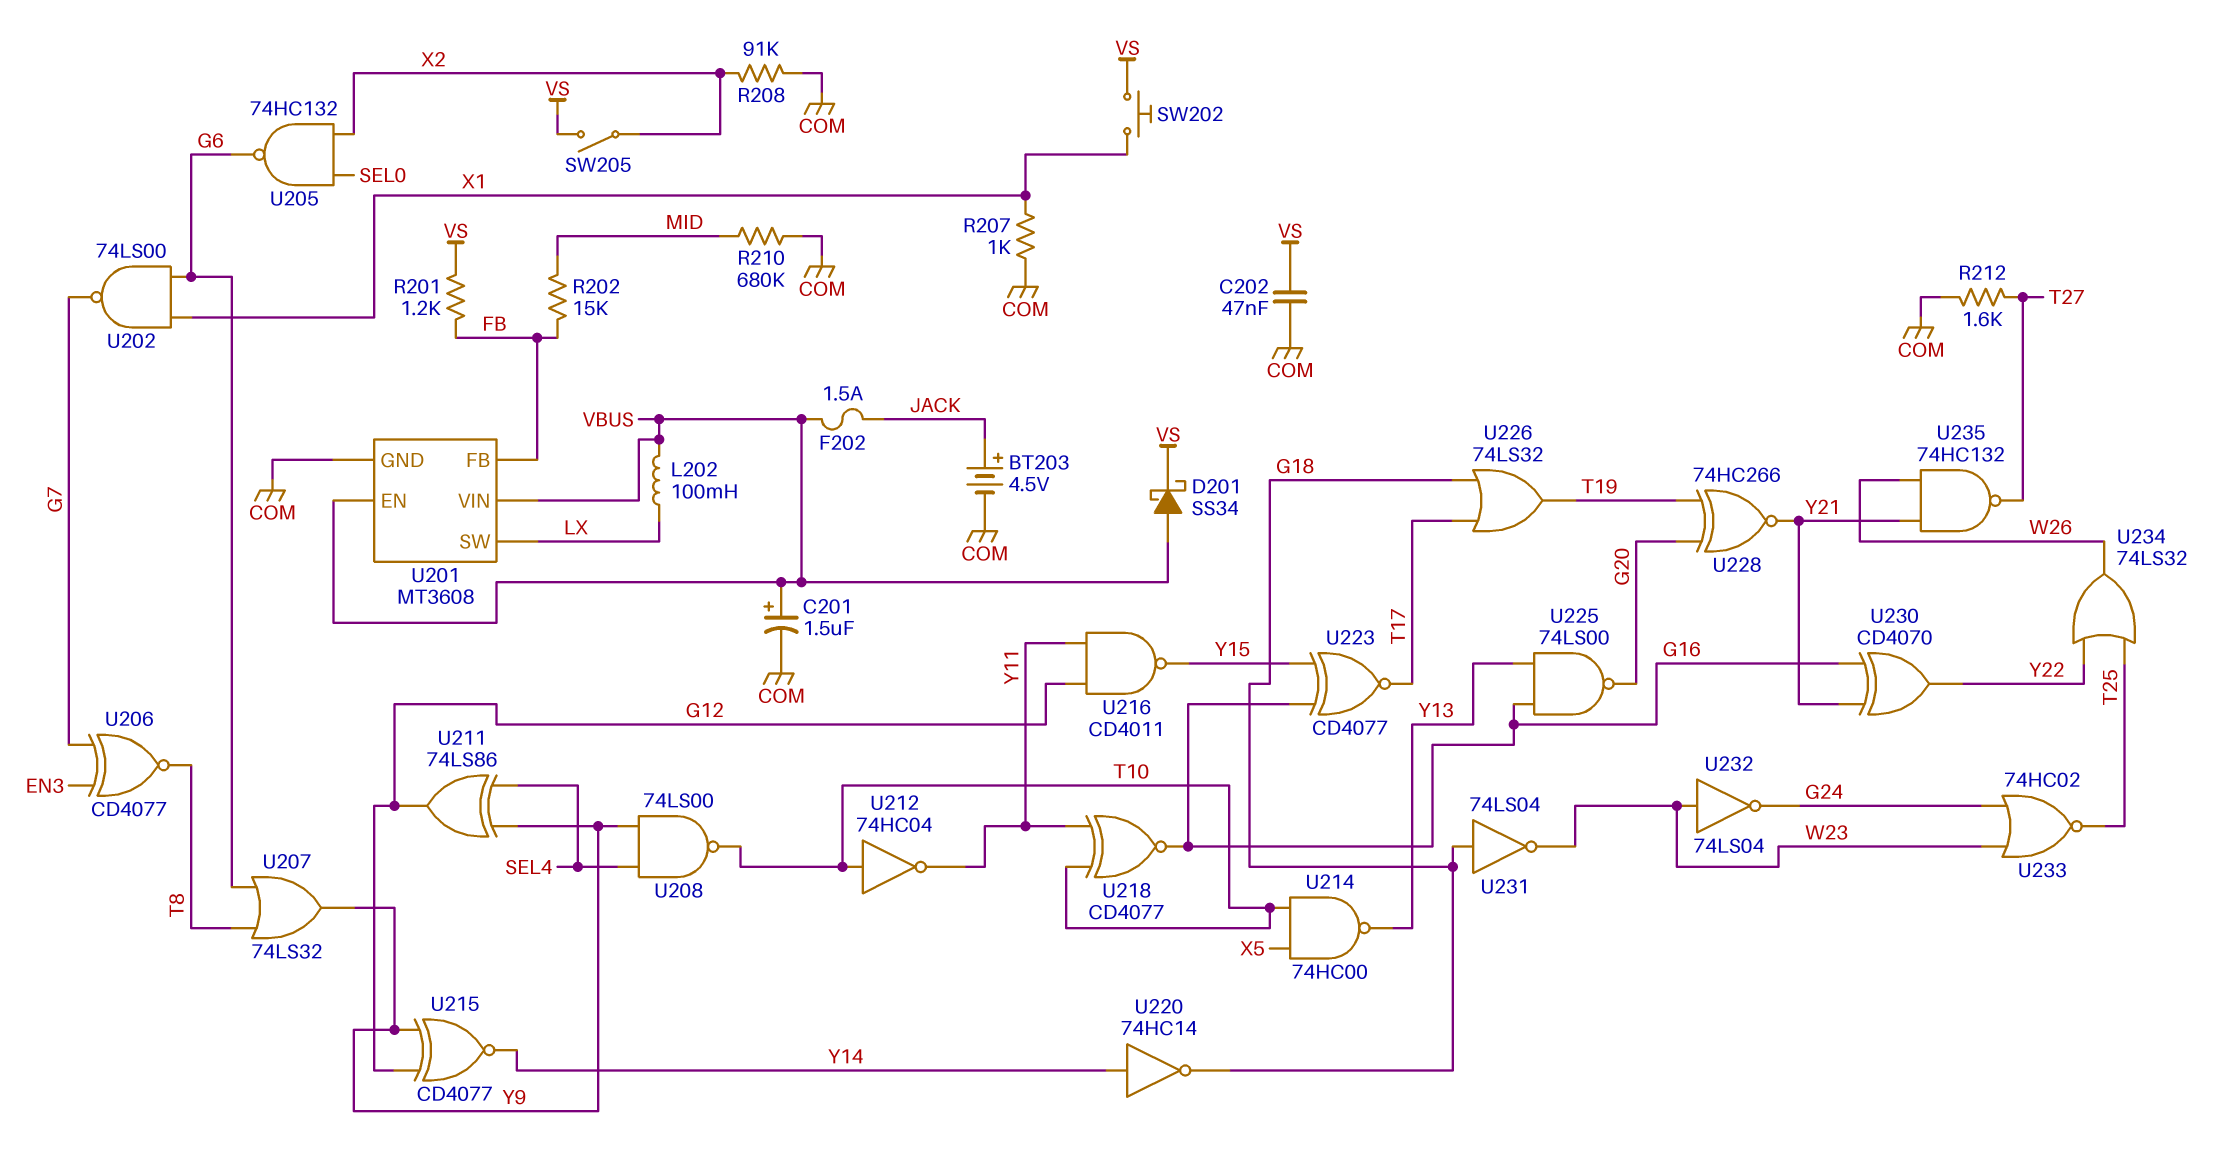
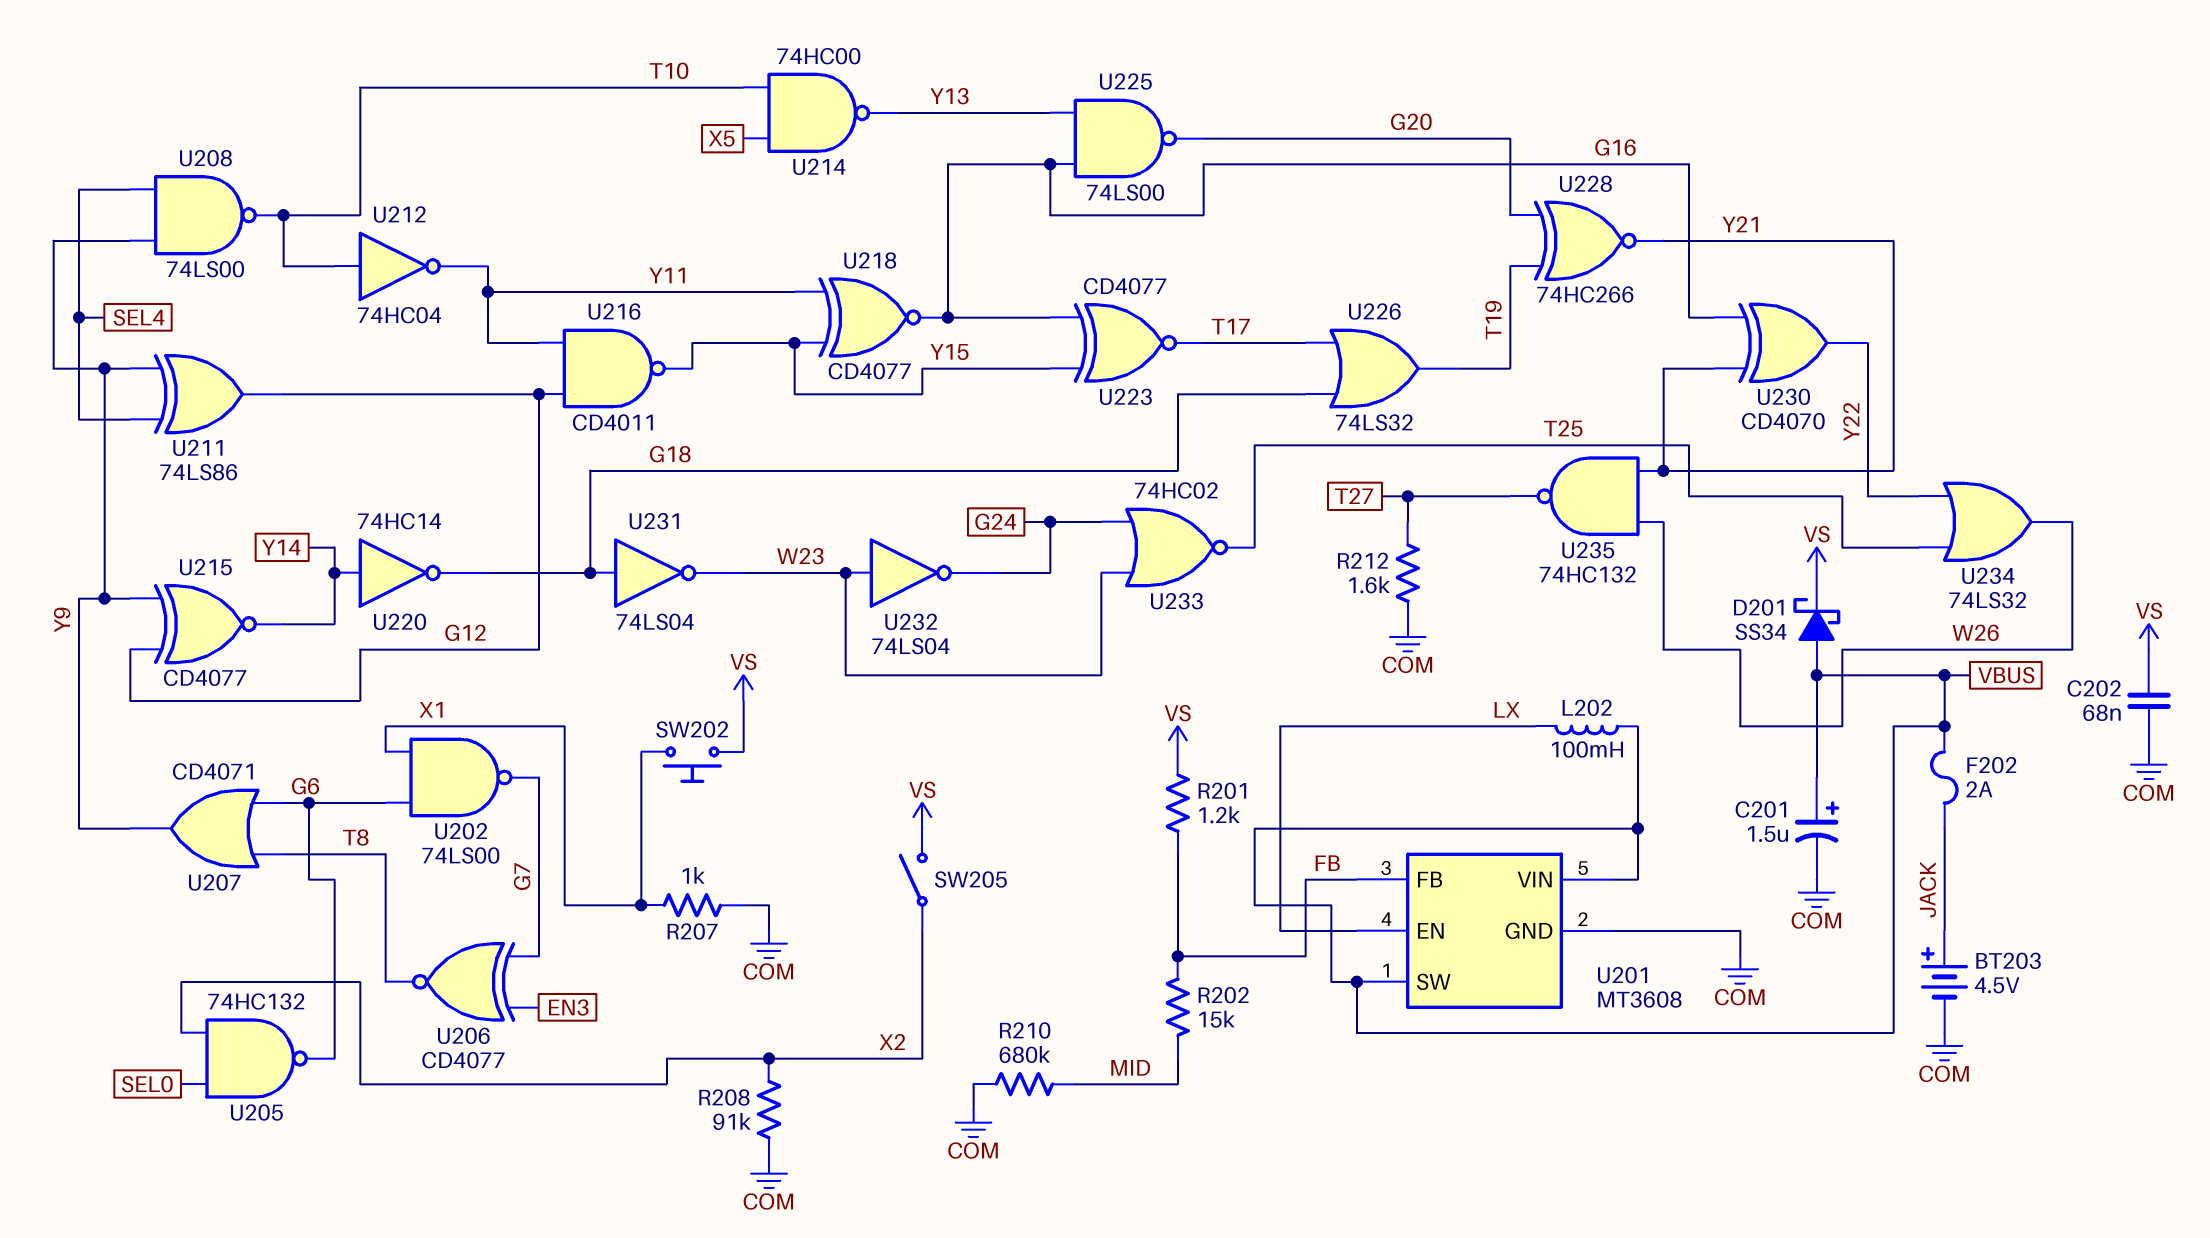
C202: 47nF (COM, VS) -> 68nF (COM, VS)
F202: 1.5A (JACK, VBUS) -> 2A (JACK, VBUS)
U201 pin EN: VBUS -> LX
U201 pin SW: LX -> VBUS
U207: OR 74LS32 (in G6, in T8, out Y9) -> OR CD4071 (in G6, in T8, out Y9)
U218: XNOR CD4077 (in T10, in Y11, out G16) -> XNOR CD4077 (in Y11, in Y15, out G16)

